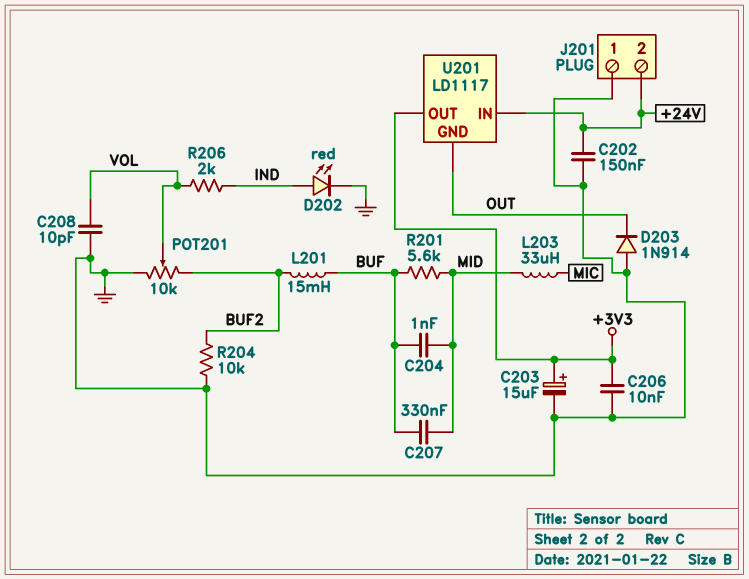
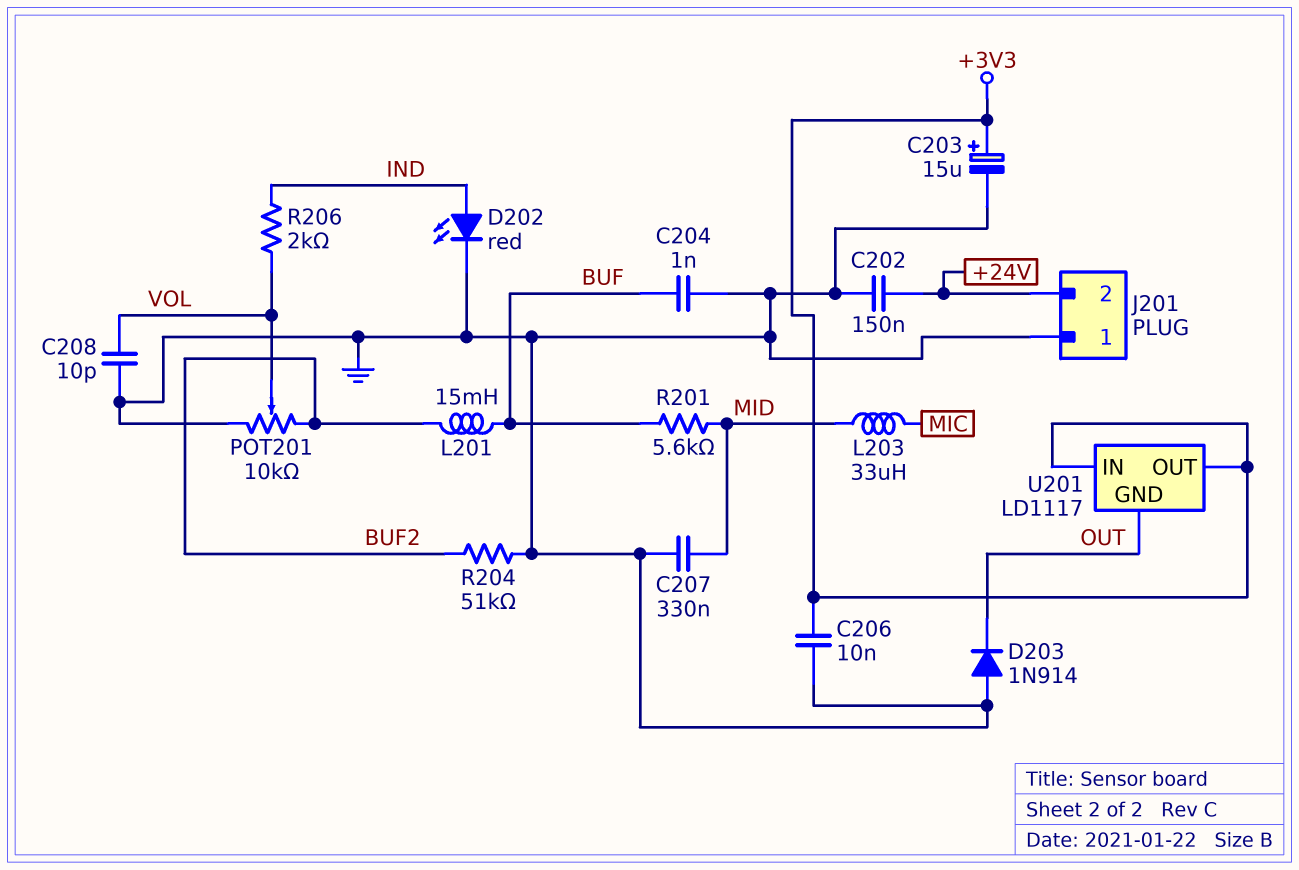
C204: 1nF (BUF, MID) -> 1nF (BUF, GND)
C207: 330nF (BUF, MID) -> 330nF (GND, MID)
R204: 10k (BUF2, GND) -> 51k (BUF2, GND)
U201 pin IN: +24V -> +3V3

